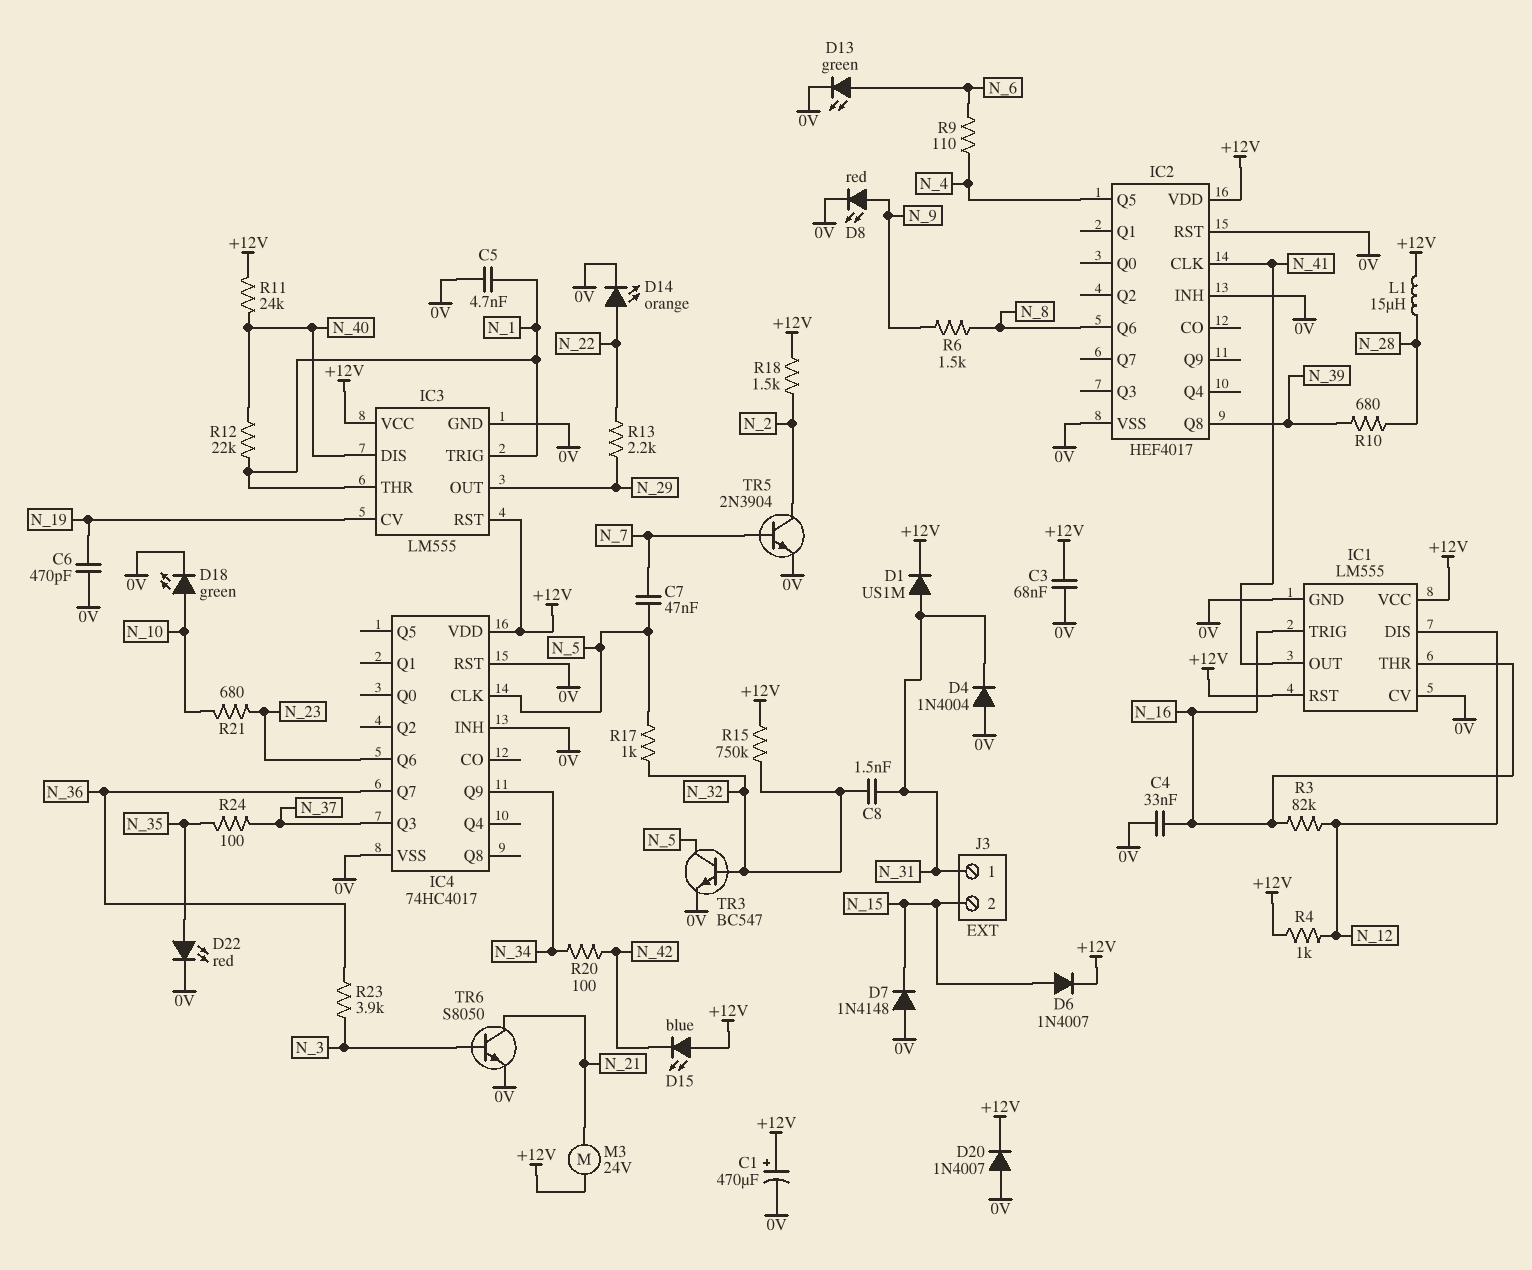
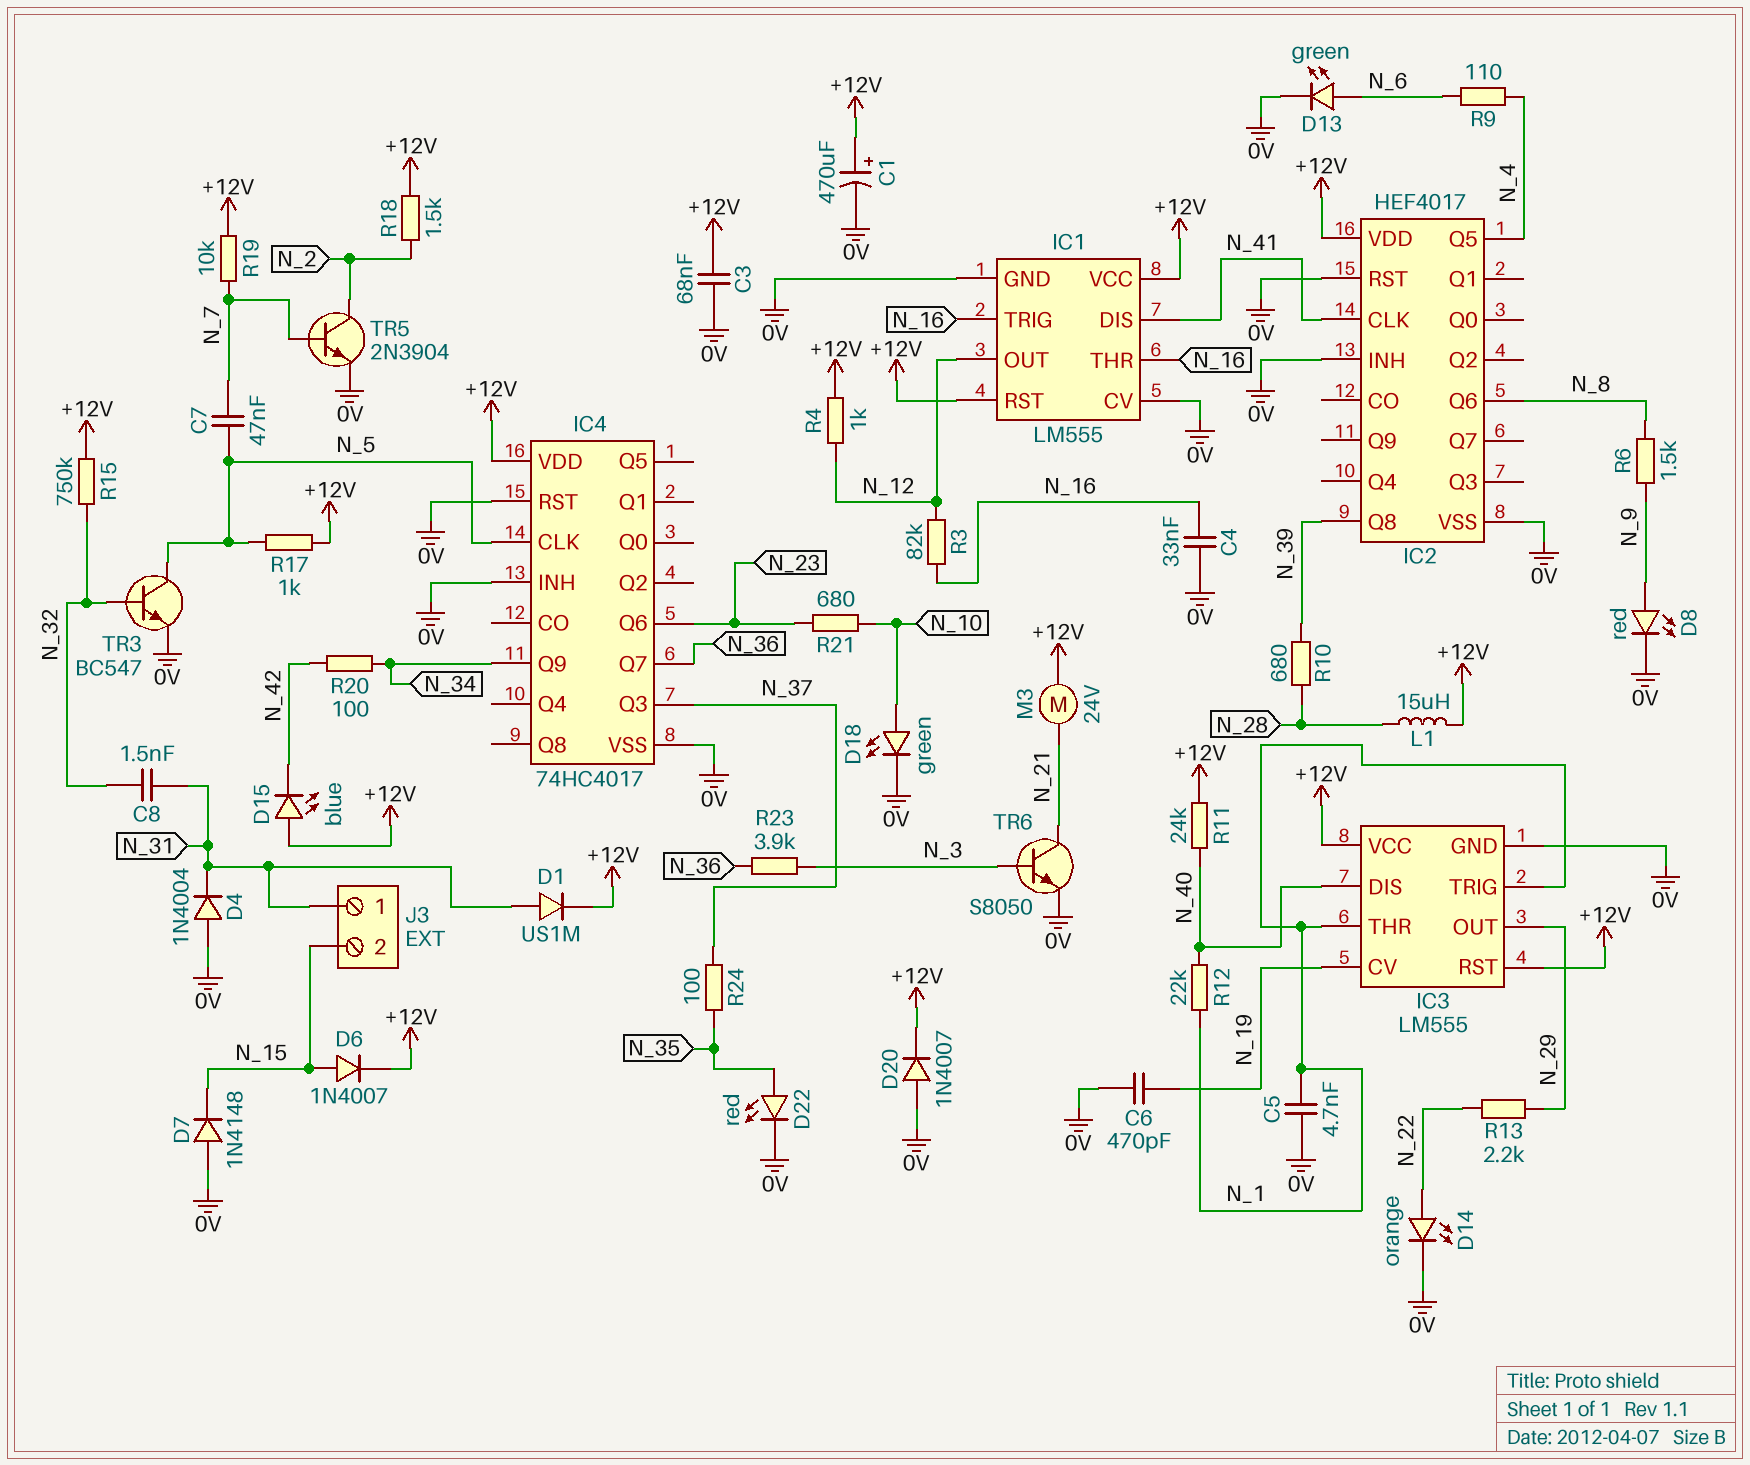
IC1 pin DIS: N_12 -> N_41
IC1 pin OUT: N_41 -> N_12
R17: 1k (N_5, N_32) -> 1k (+12V, N_5)
R19: none -> 10k (+12V, N_7)

